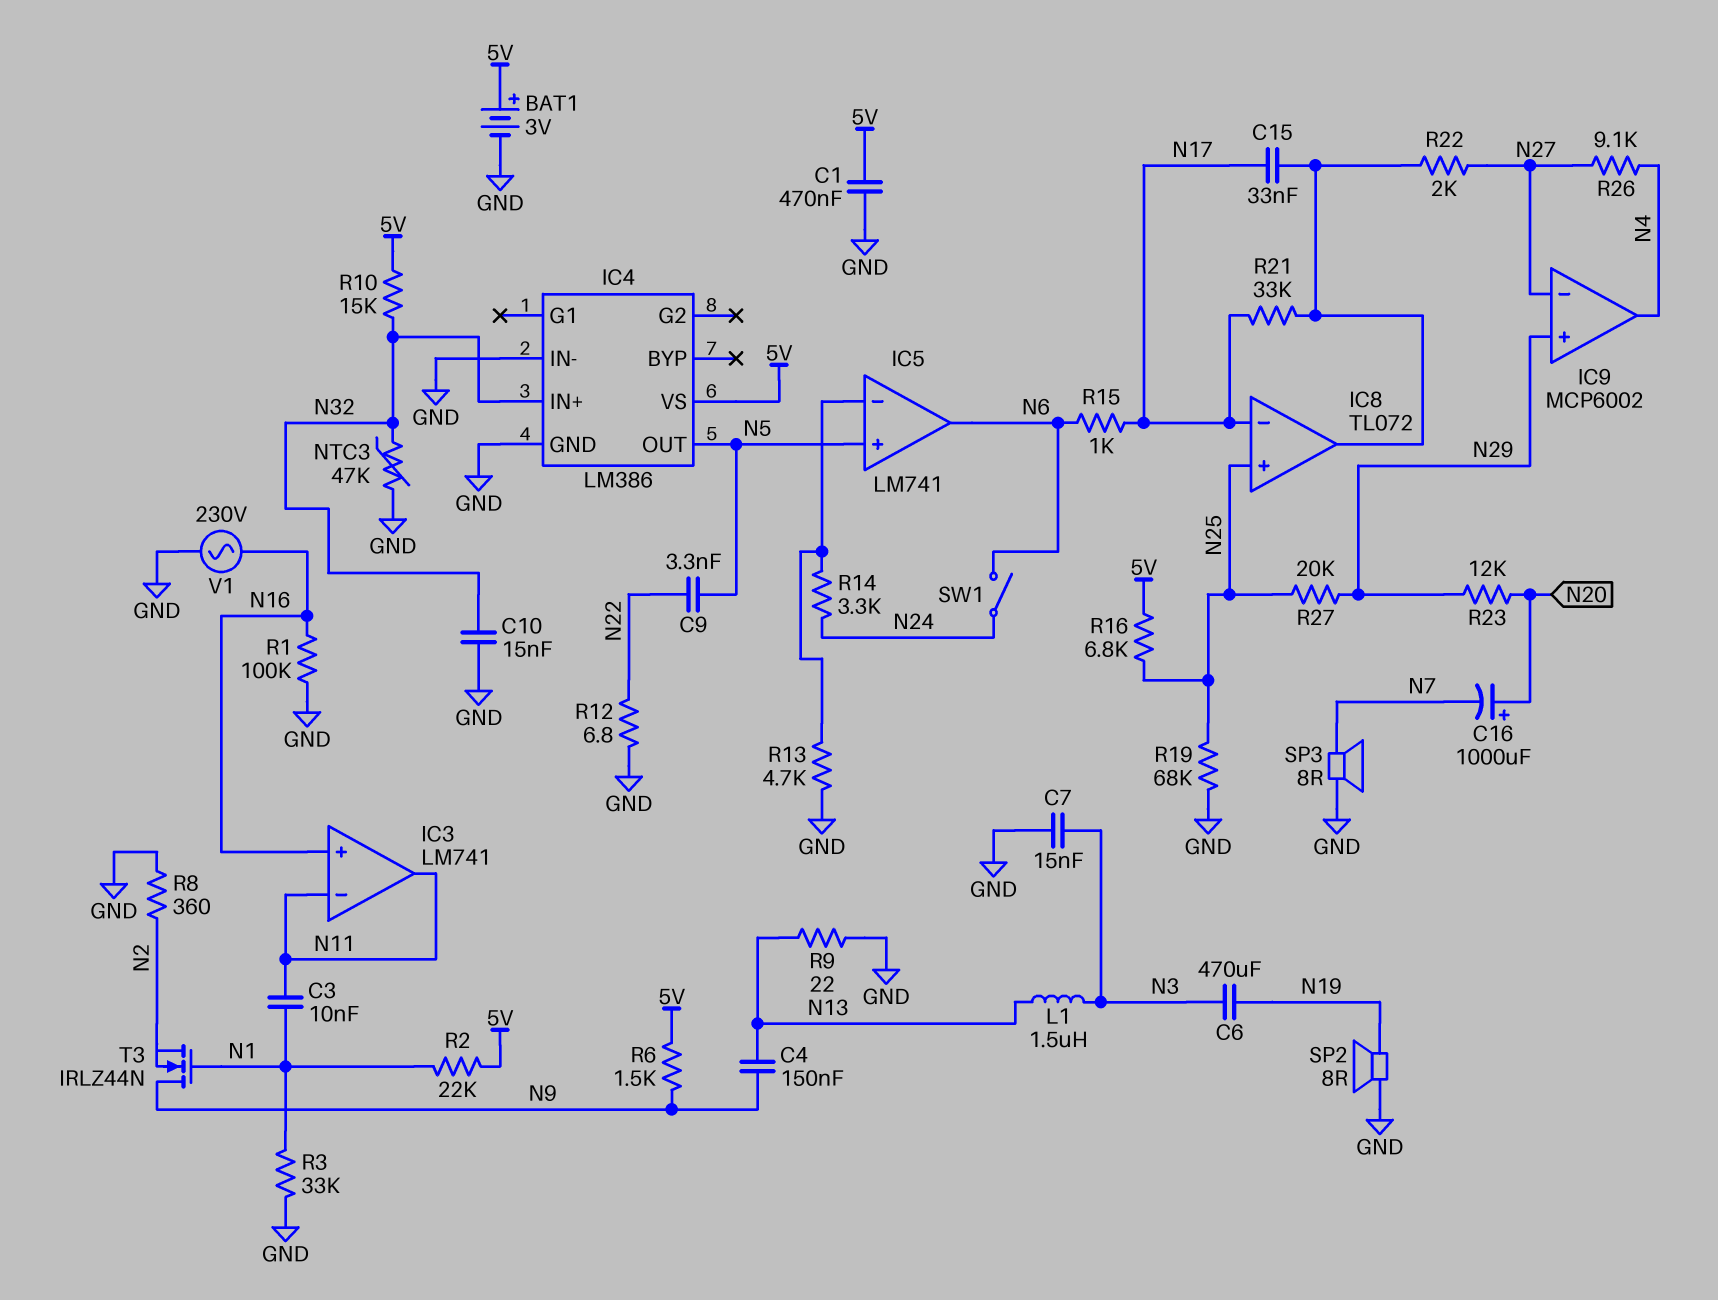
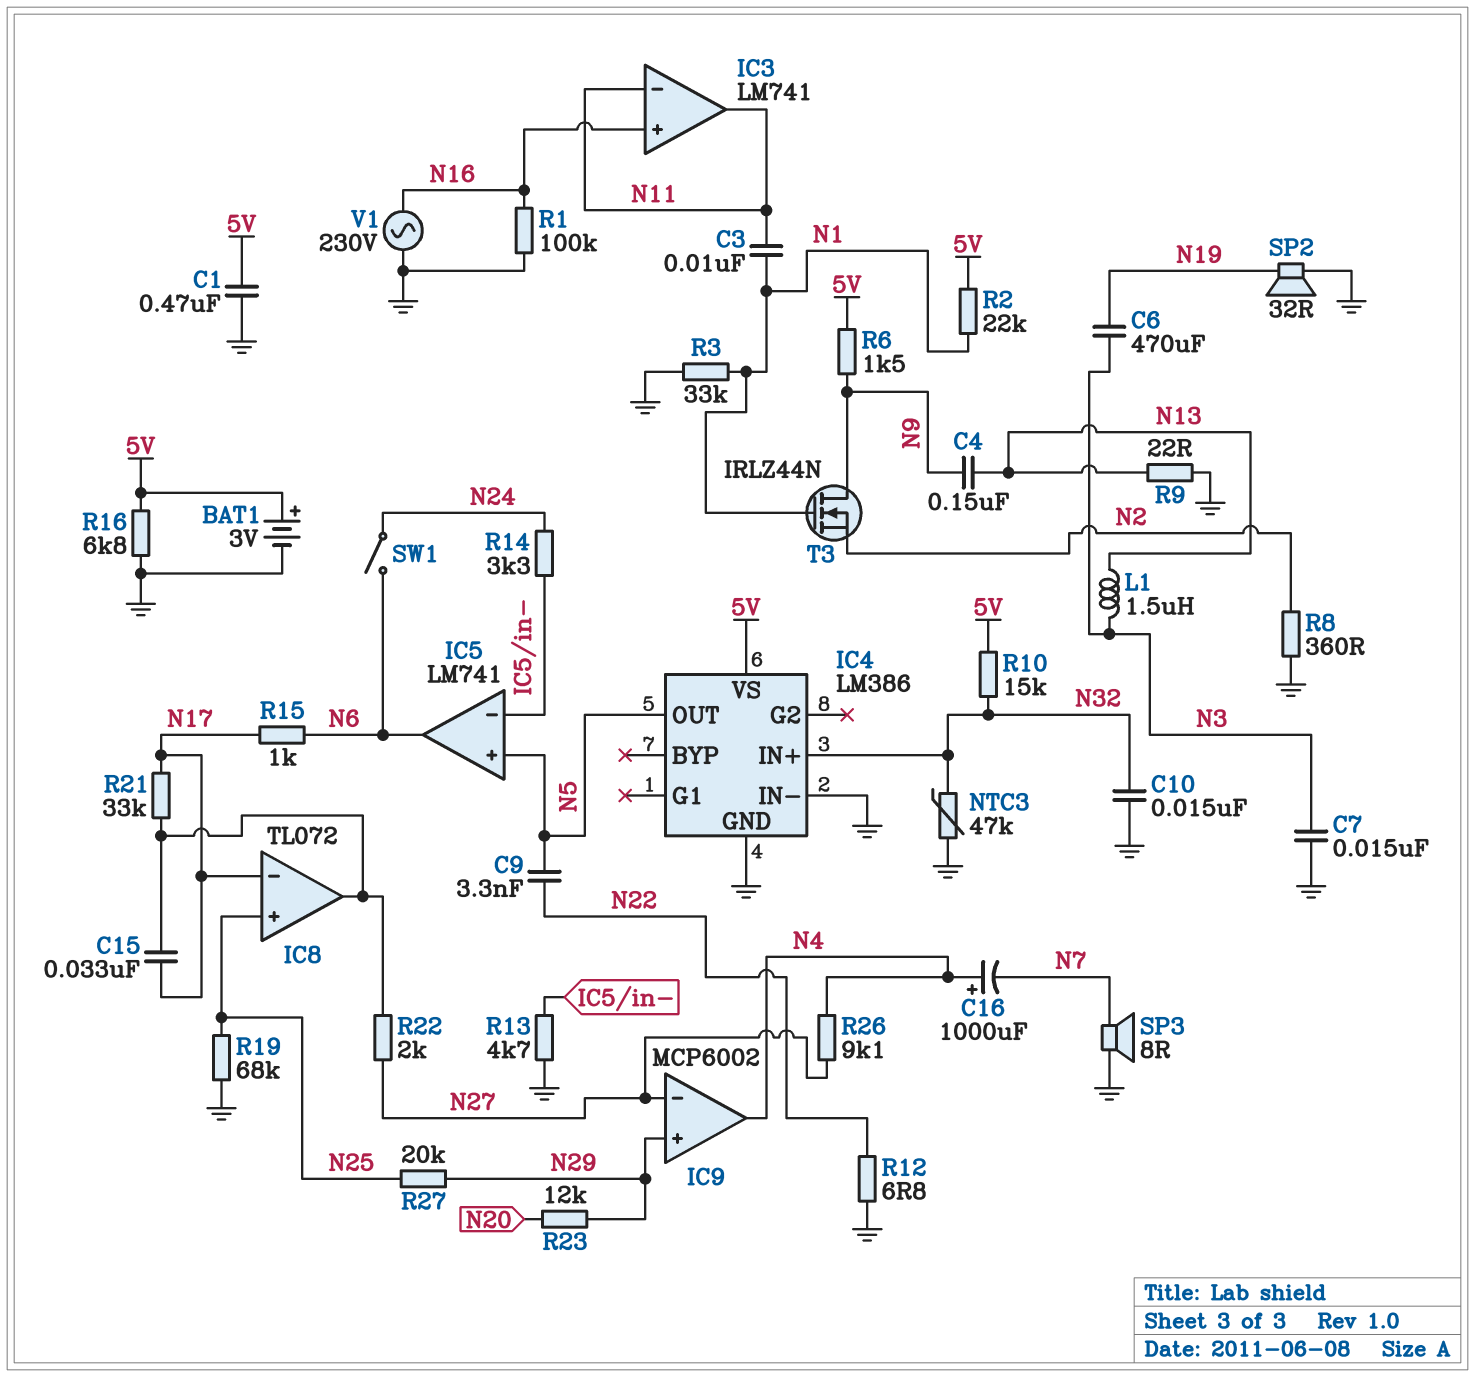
C16: 1000uF (plus N20, minus N7) -> 1000uF (plus N4, minus N7)
R16: 6.8k (5V, N25) -> 6.8k (5V, GND)
SP2: speaker 8R (GND, N19) -> speaker 32R (GND, N19)

